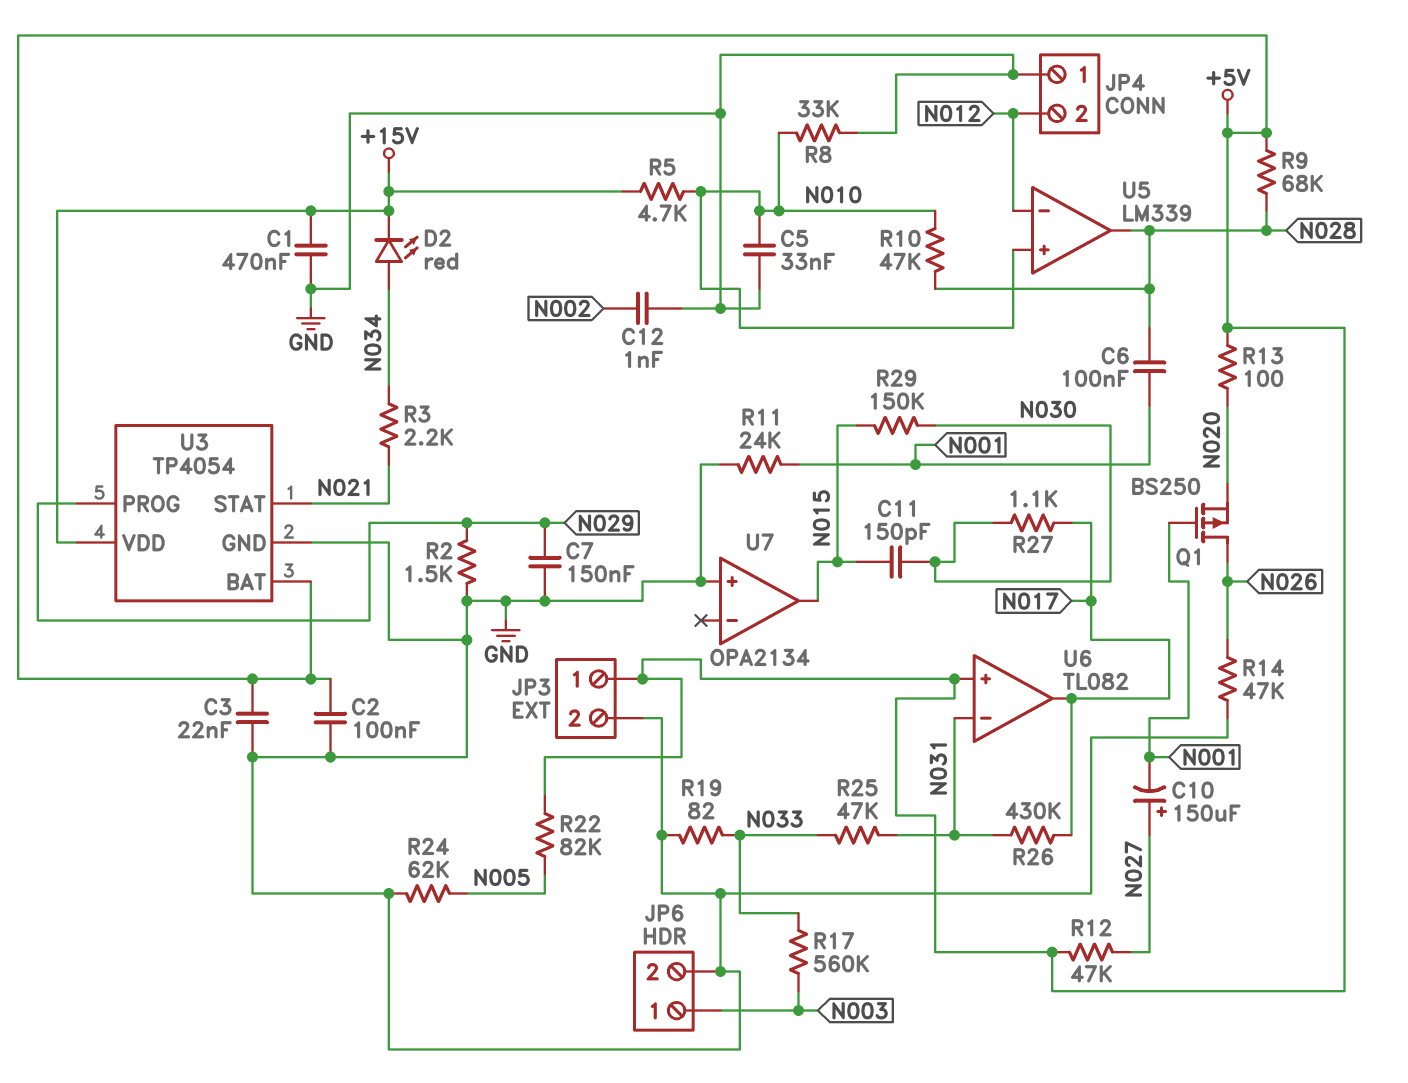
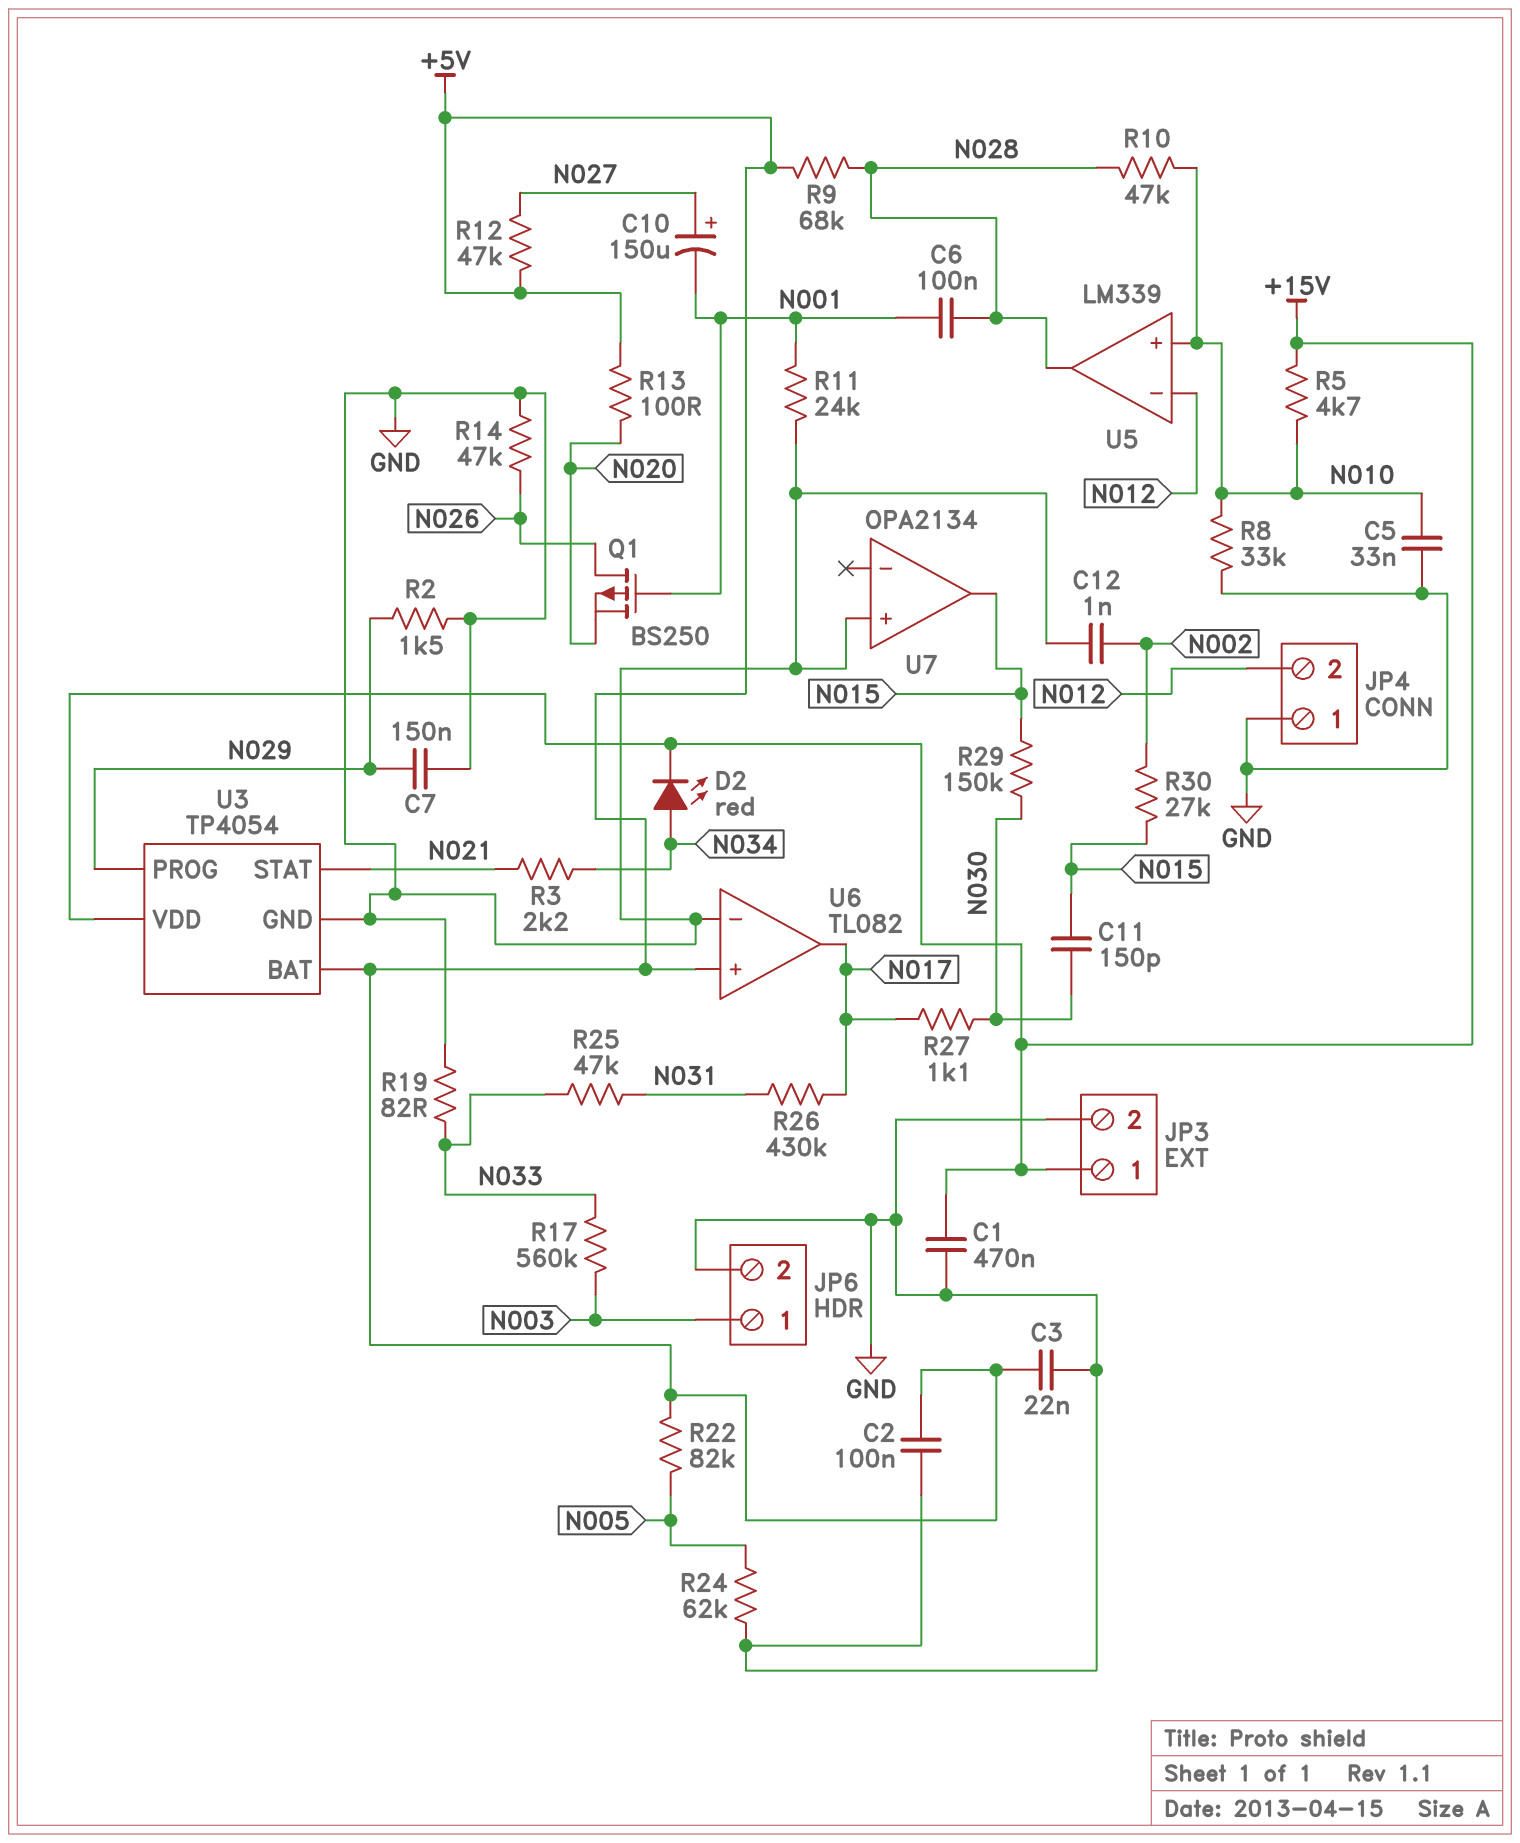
JP3 pin 1: +5V -> +15V
R30: none -> 27k (N002, N015)
U6 pin in-: N031 -> GND

